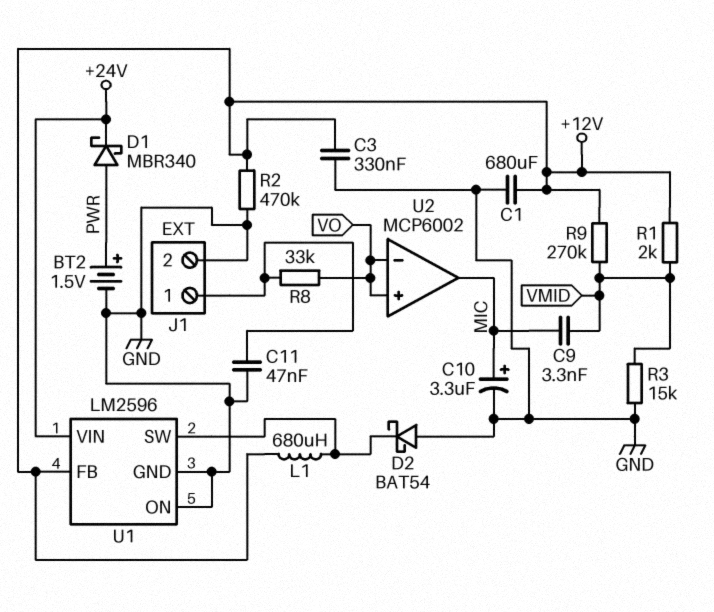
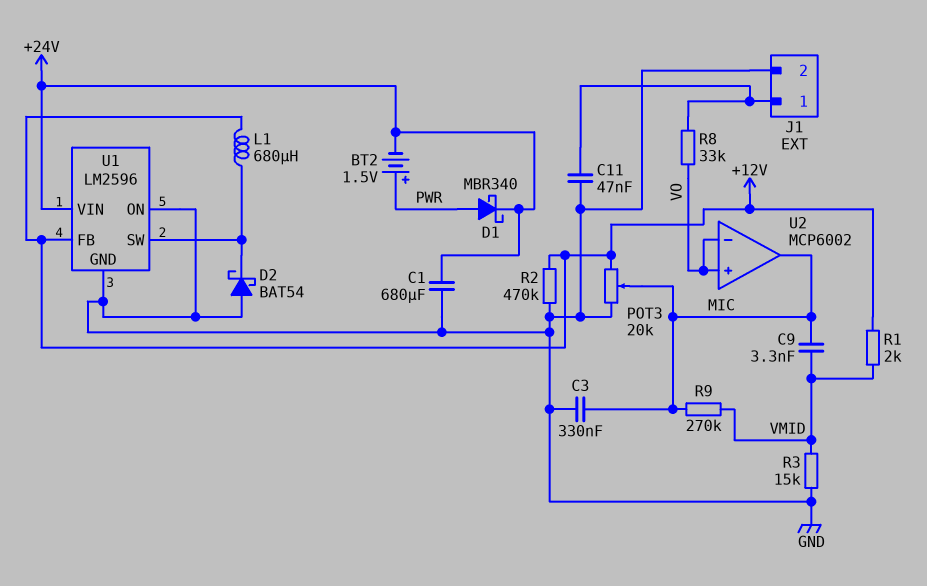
BT2: 1.5V (plus PWR, minus GND) -> 1.5V (plus PWR, minus +24V)
C1: 680uF (+12V, GND) -> 680uF (+24V, GND)
C3: 330nF (+12V, GND) -> 330nF (GND, MIC)
C10: 3.3uF (plus MIC, minus GND) -> none
POT3: none -> 20k (+12V, GND, wiper MIC)
R9: 270k (+12V, VMID) -> 270k (MIC, VMID)

